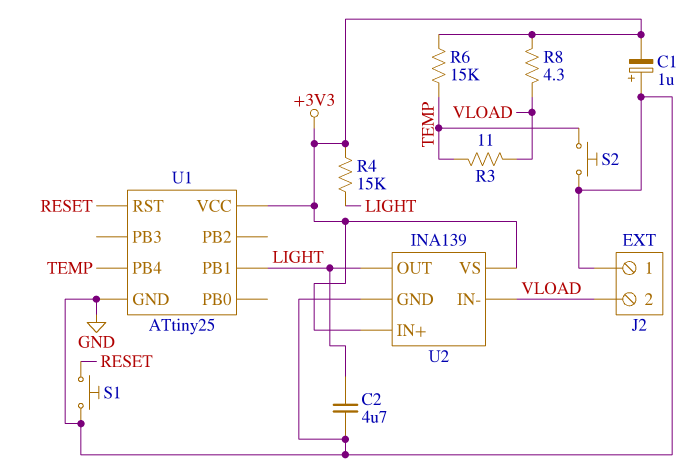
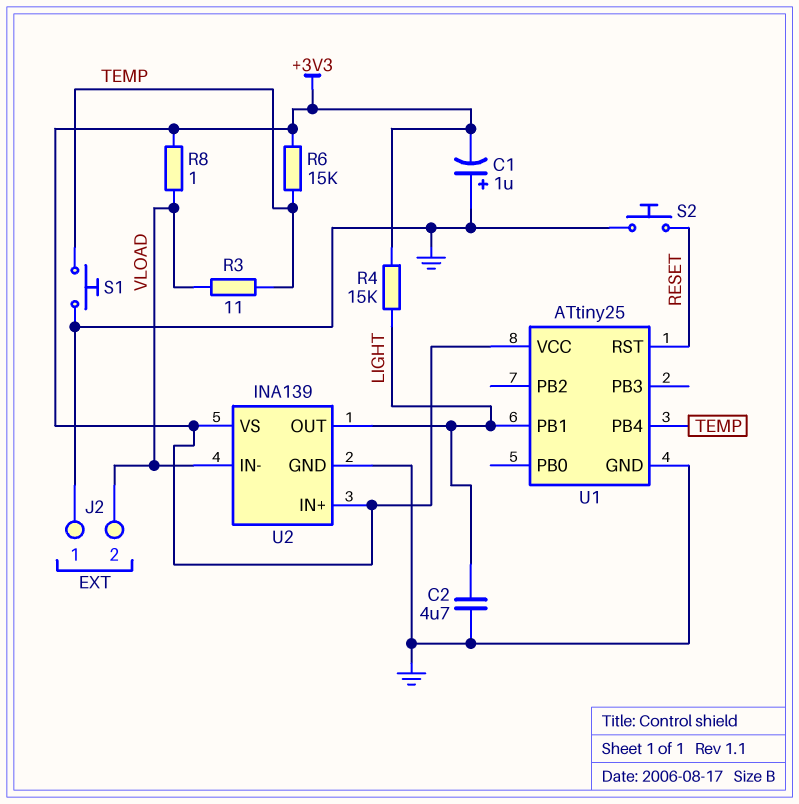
R8: 4.3 (+3V3, VLOAD) -> 1 (+3V3, VLOAD)
S1: button (GND, RESET) -> button (GND, TEMP)
S2: button (GND, TEMP) -> button (GND, RESET)

